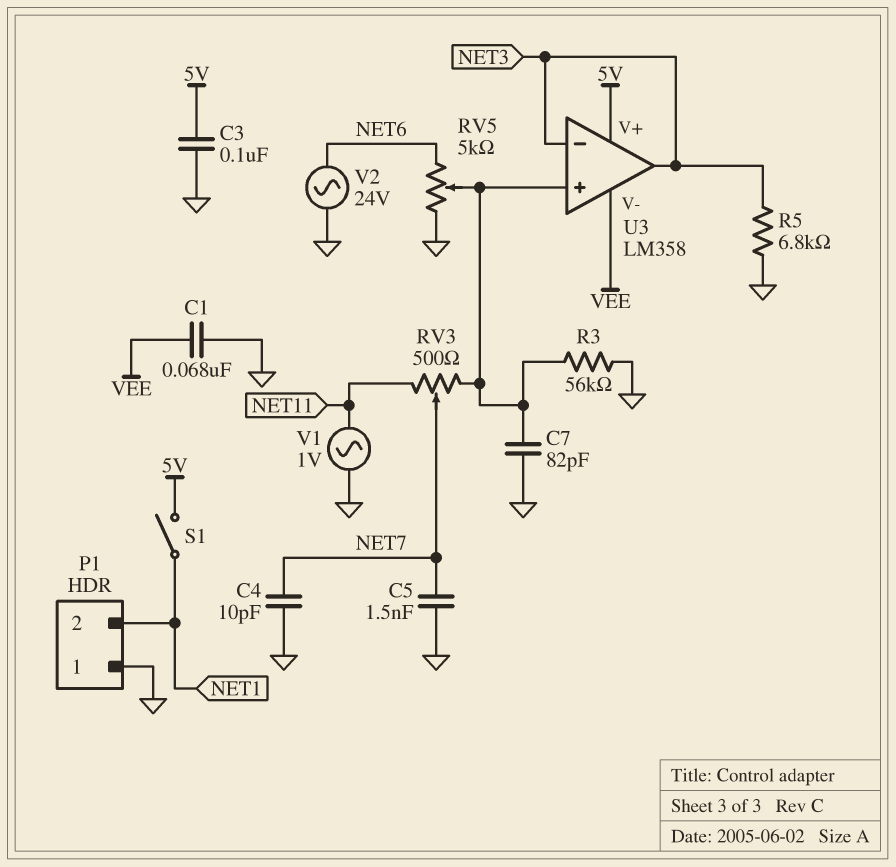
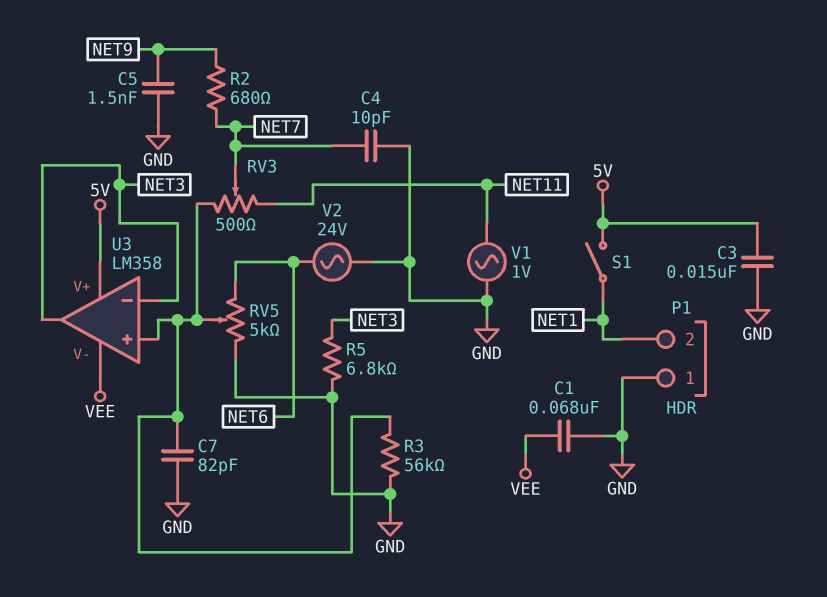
C3: 100nF (5V, GND) -> 15nF (5V, GND)
C5: 1.5nF (GND, NET7) -> 1.5nF (GND, NET9)
R2: none -> 680 (NET7, NET9)

